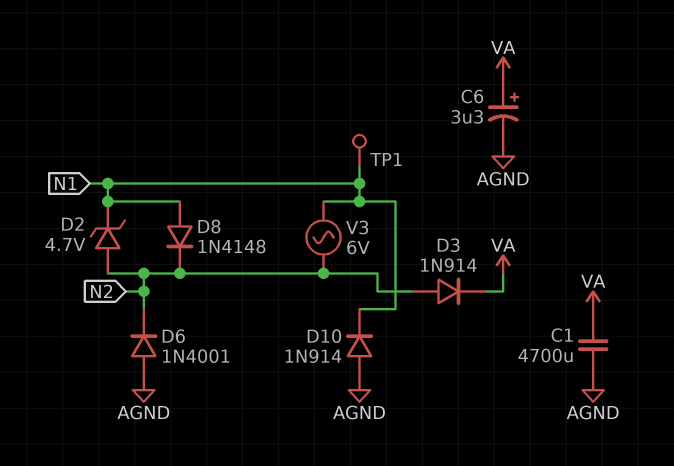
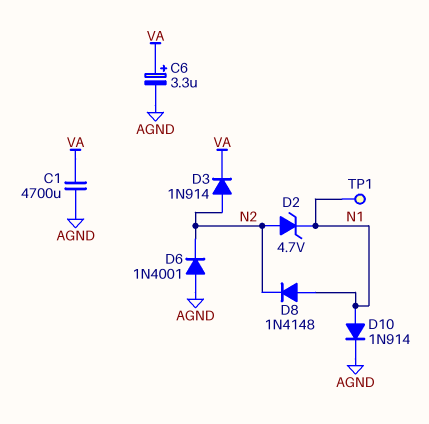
D10: diode 1N914 (A AGND, K N1) -> diode 1N914 (A N1, K AGND)
V3: AC 6V (N1, N2) -> none

